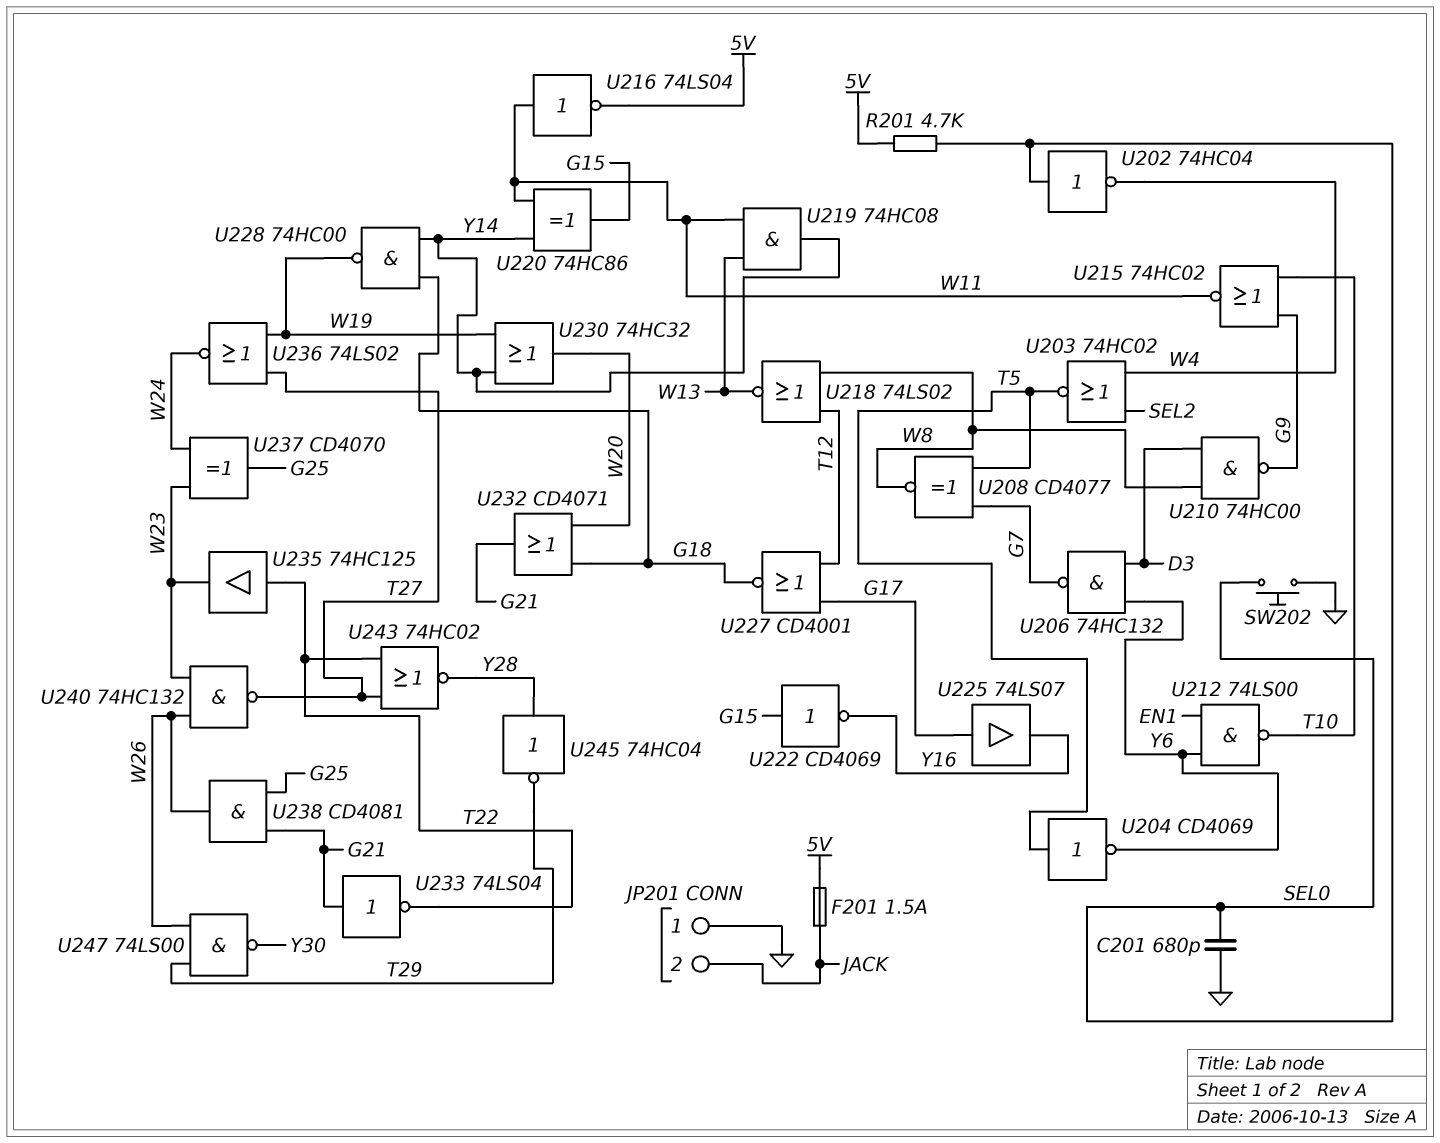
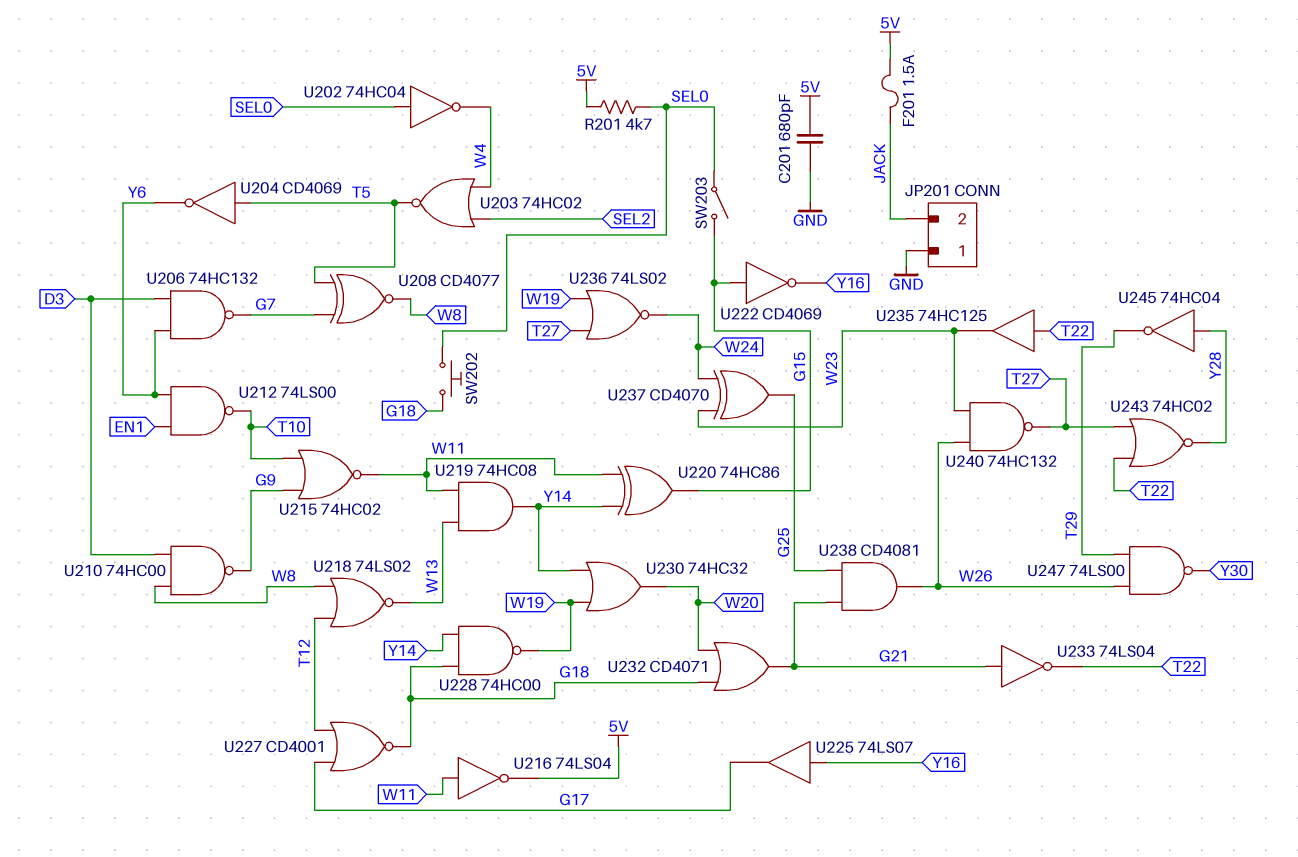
C201: 680pF (GND, SEL0) -> 680pF (5V, GND)
SW202: button (GND, SEL0) -> button (G18, SEL0)
SW203: none -> switch (G15, SEL0)
U225: buffer 74LS07 (in G17, out Y16) -> buffer 74LS07 (in Y16, out G17)

